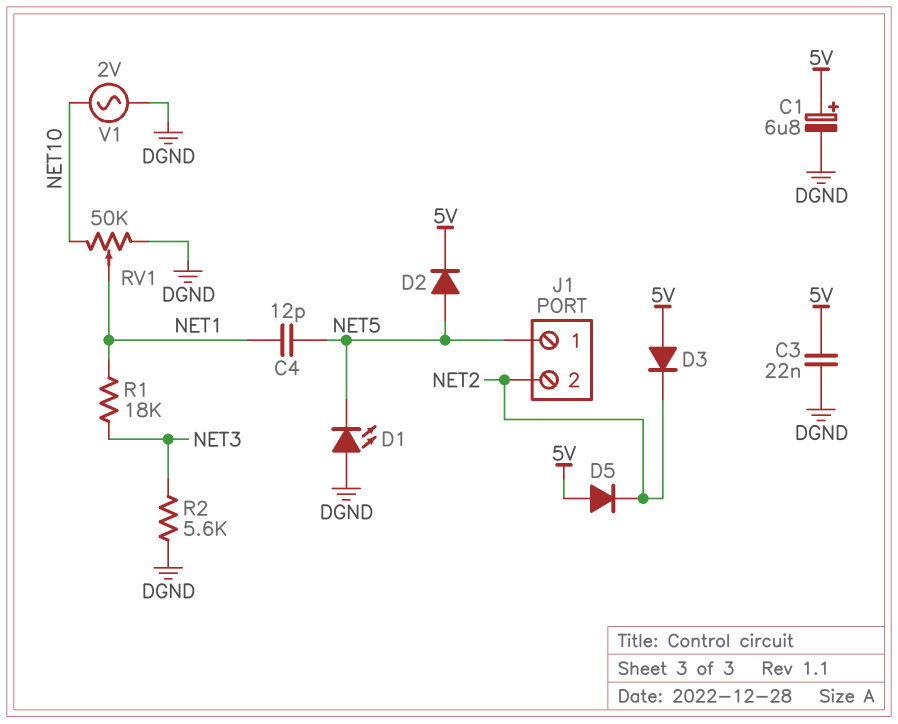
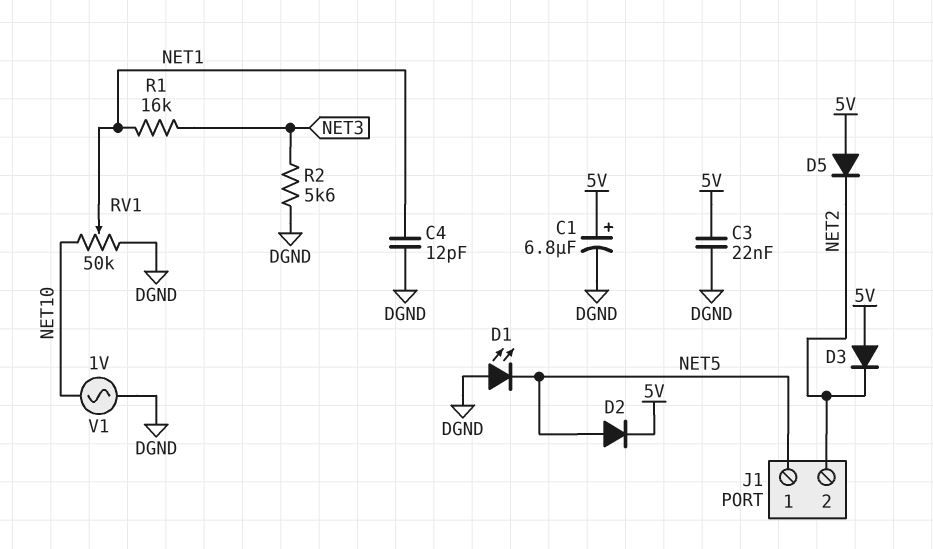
C4: 12pF (NET1, NET5) -> 12pF (DGND, NET1)
R1: 18k (NET1, NET3) -> 16k (NET1, NET3)
V1: AC 2V (DGND, NET10) -> AC 1V (DGND, NET10)

